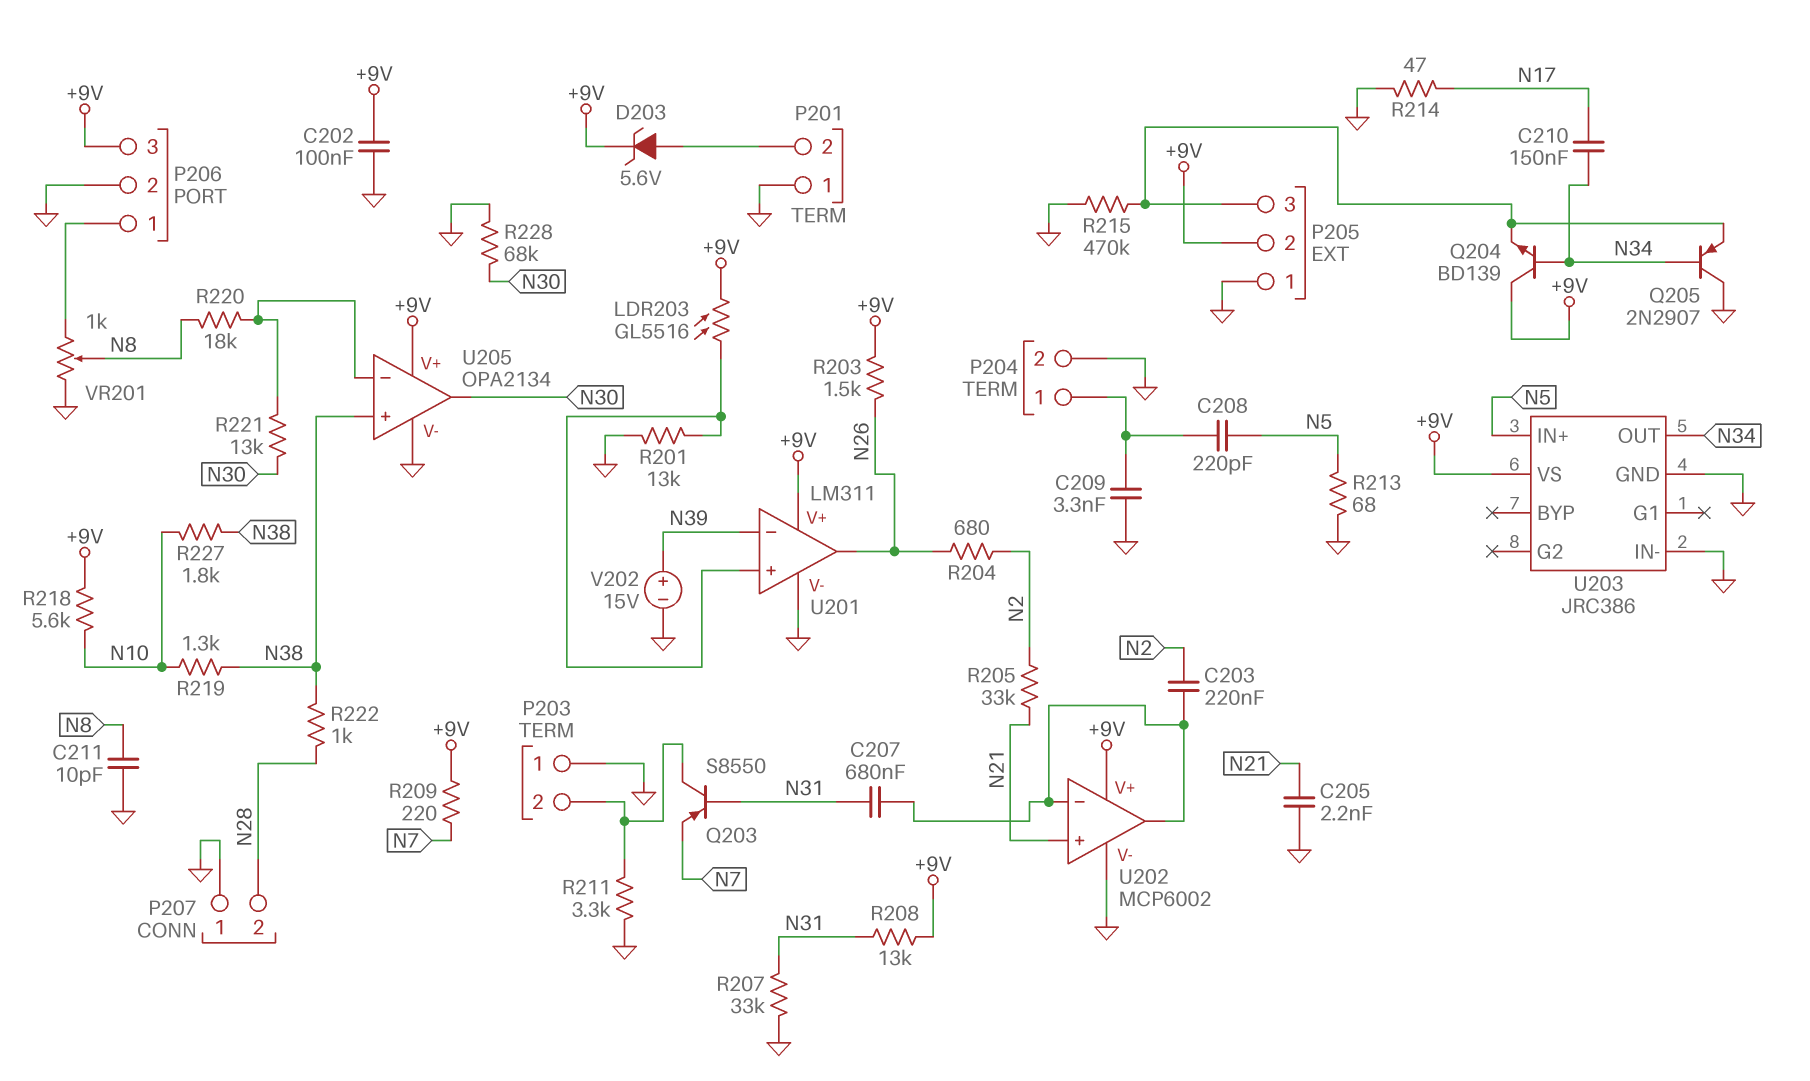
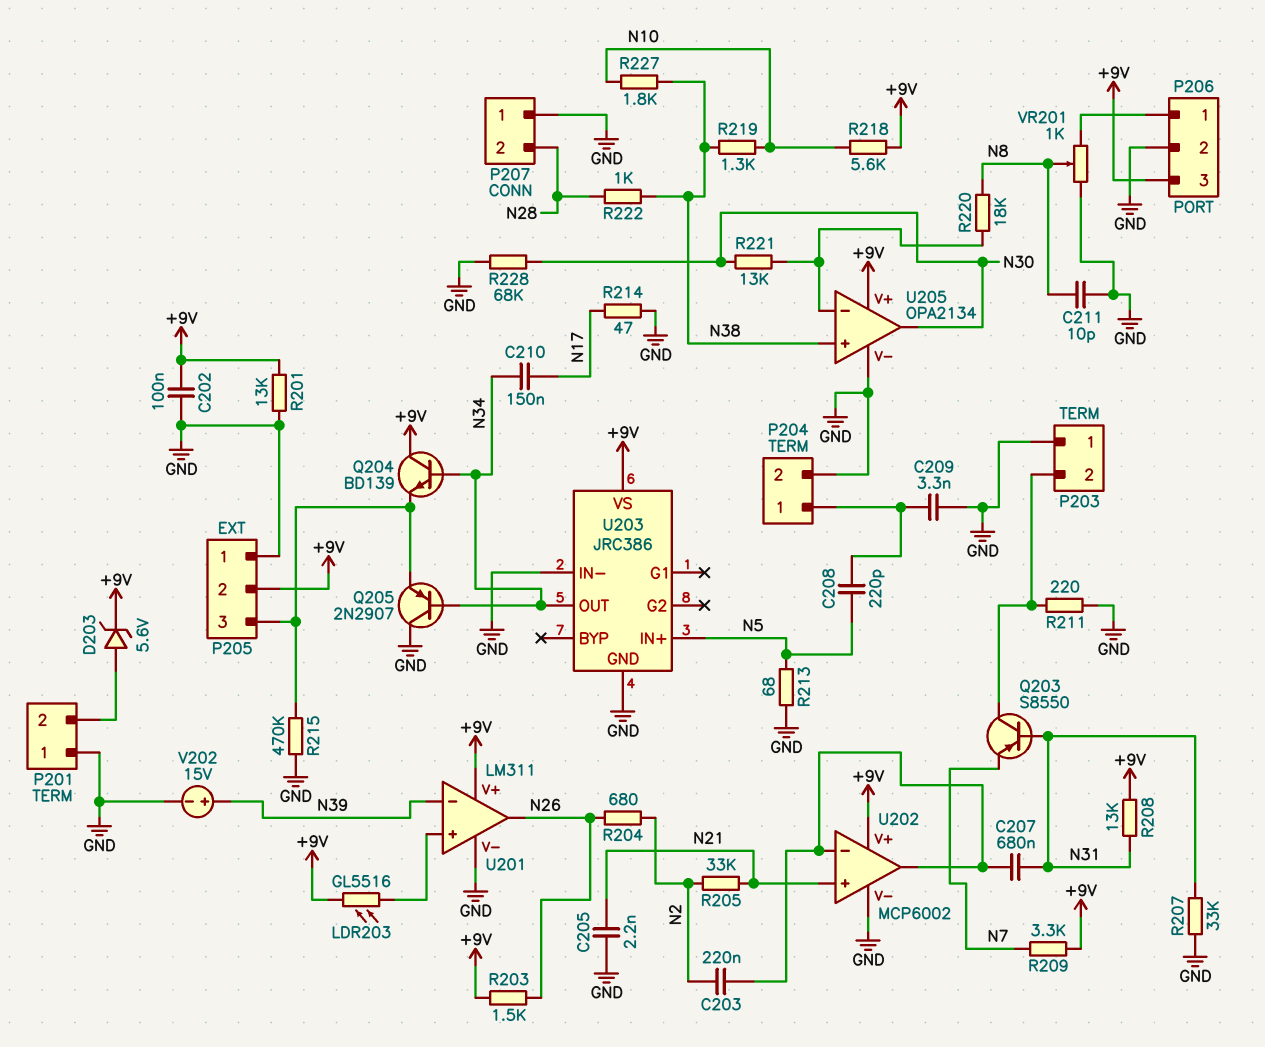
R201: 13k (GND, U201/in+) -> 13k (+9V, GND)
R209: 220 (+9V, N7) -> 3.3k (+9V, N7)
R211: 3.3k (GND, P203/2) -> 220 (GND, P203/2)

